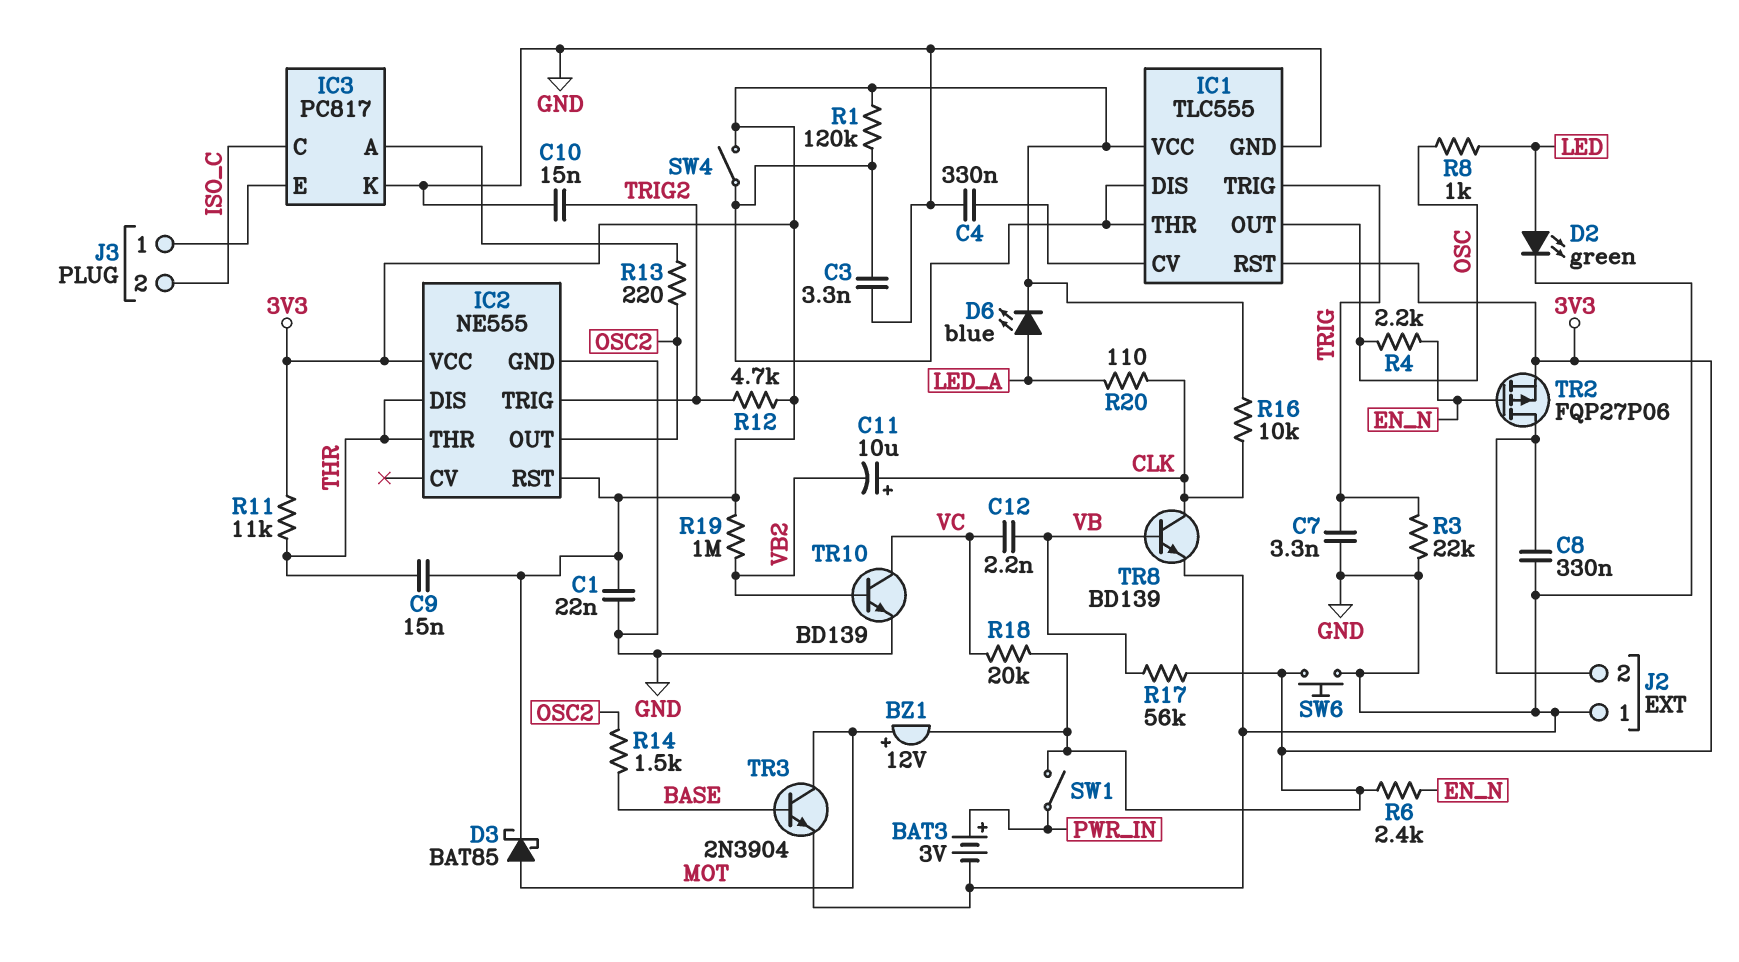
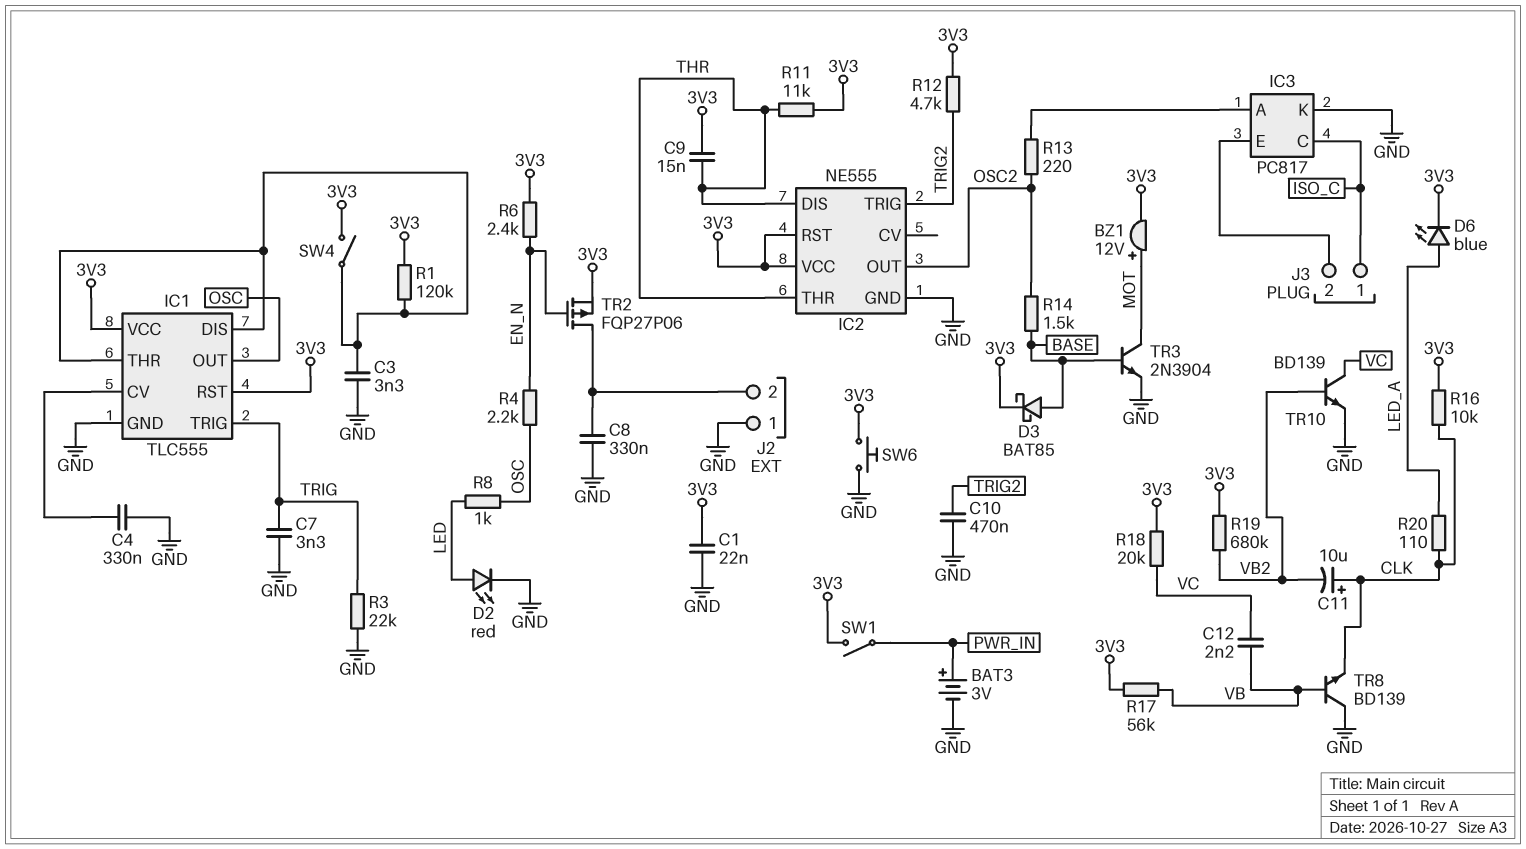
C10: 15nF (GND, TRIG2) -> 470nF (GND, TRIG2)
D2: LED green (A LED, K GND) -> LED red (A LED, K GND)
D3: schottky BAT85 (A MOT, K 3V3) -> schottky BAT85 (A BASE, K 3V3)
J3 pin 1: IC3/E -> ISO_C
J3 pin 2: ISO_C -> IC3/E
R19: 1M (3V3, VB2) -> 680k (3V3, VB2)
TR8: NPN BD139 (B VB, C CLK, E GND) -> NPN BD139 (B VB, C GND, E CLK)

